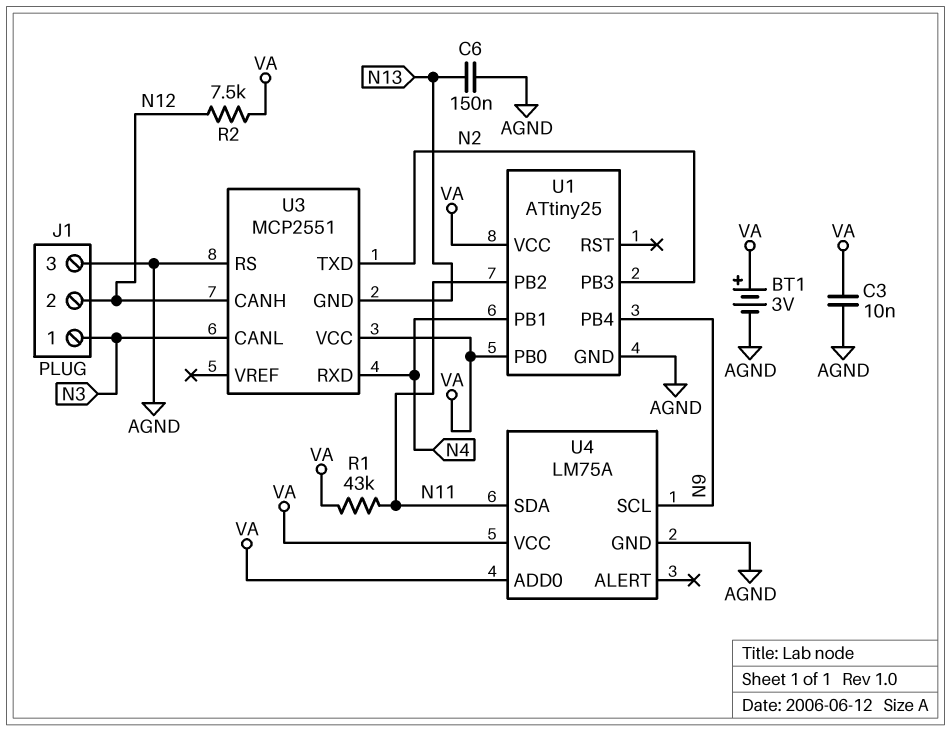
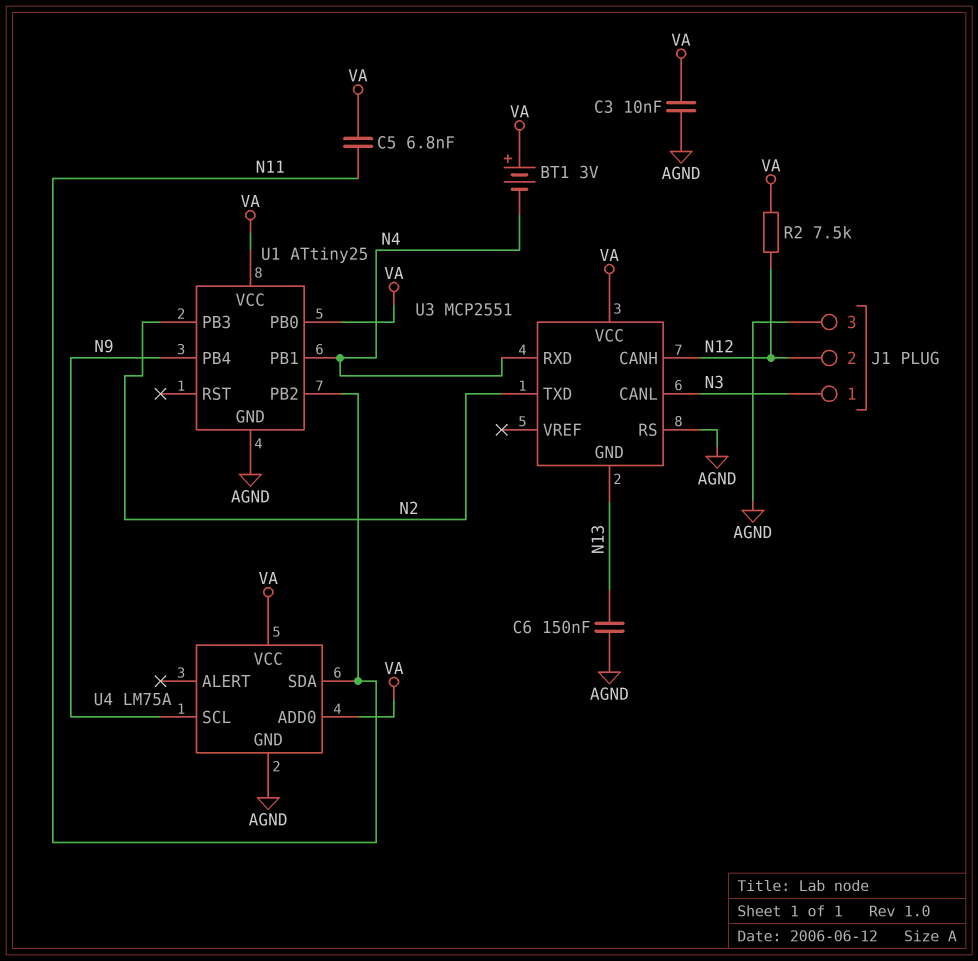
BT1: 3V (plus VA, minus AGND) -> 3V (plus VA, minus N4)
C5: none -> 6.8nF (N11, VA)
R1: 43k (N11, VA) -> none

